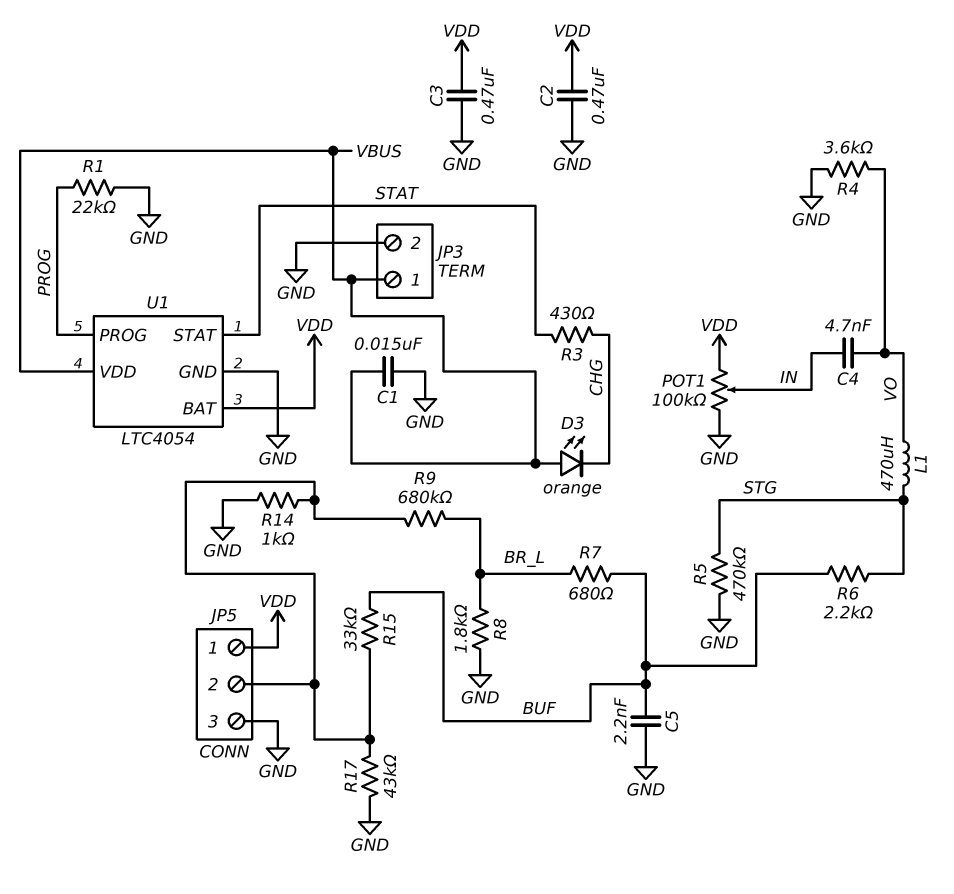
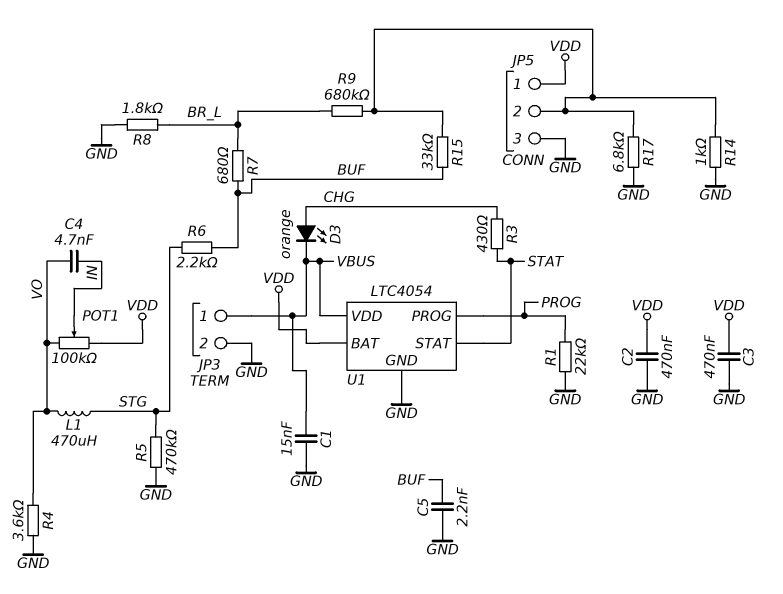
D3: LED orange (A VBUS, K CHG) -> LED orange (A CHG, K VBUS)
POT1: 100k (GND, VDD, wiper IN) -> 100k (VDD, VO, wiper IN)
R17: 43k (GND, JP5/2) -> 6.8k (GND, JP5/2)

